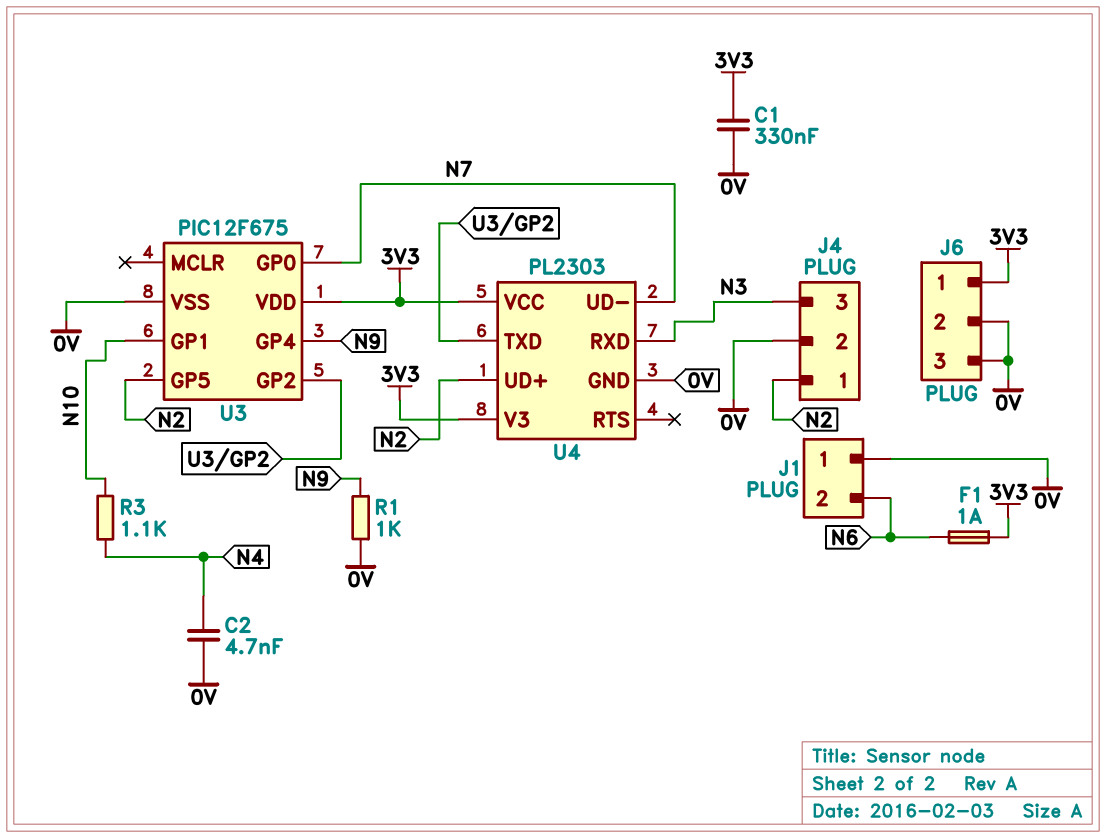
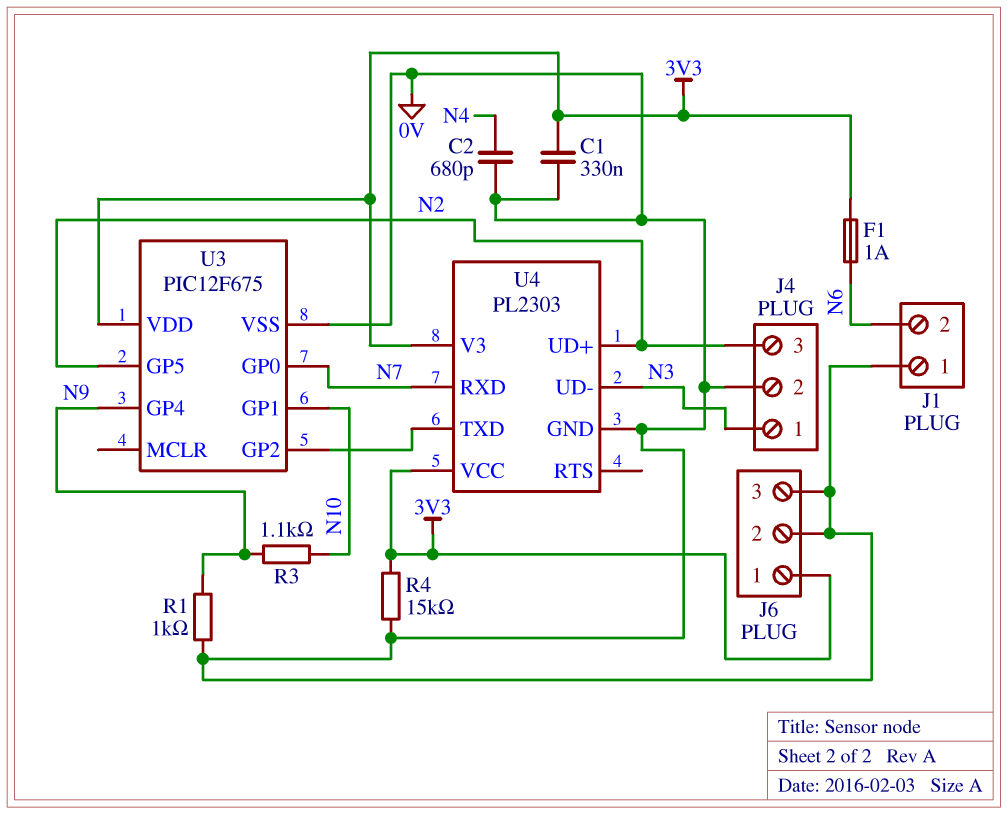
C2: 4.7nF (0V, N4) -> 680pF (0V, N4)
J4 pin 1: N2 -> N3
J4 pin 3: N3 -> N2
R3: 1.1k (N4, N10) -> 1.1k (N9, N10)
R4: none -> 15k (0V, 3V3)
U4 pin RXD: N3 -> N7
U4 pin UD-: N7 -> N3

